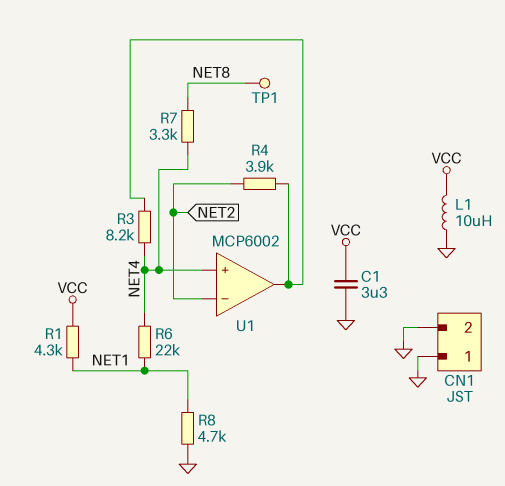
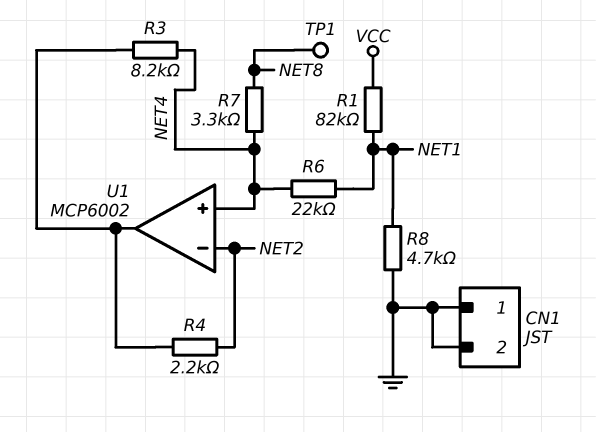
C1: 3.3uF (GND, VCC) -> none
L1: 10uH (GND, VCC) -> none
R1: 4.3k (NET1, VCC) -> 82k (NET1, VCC)
R4: 3.9k (NET2, U1/out) -> 2.2k (NET2, U1/out)

